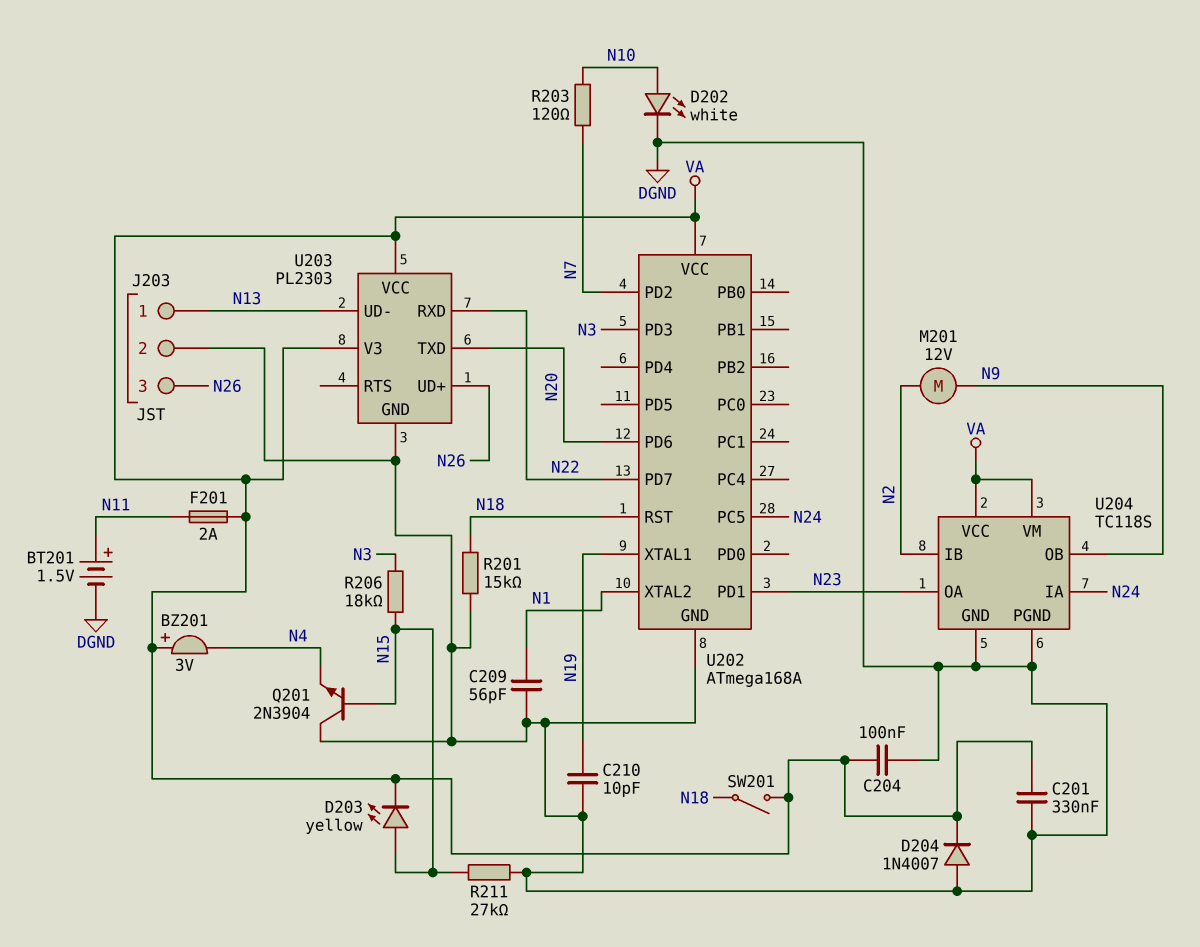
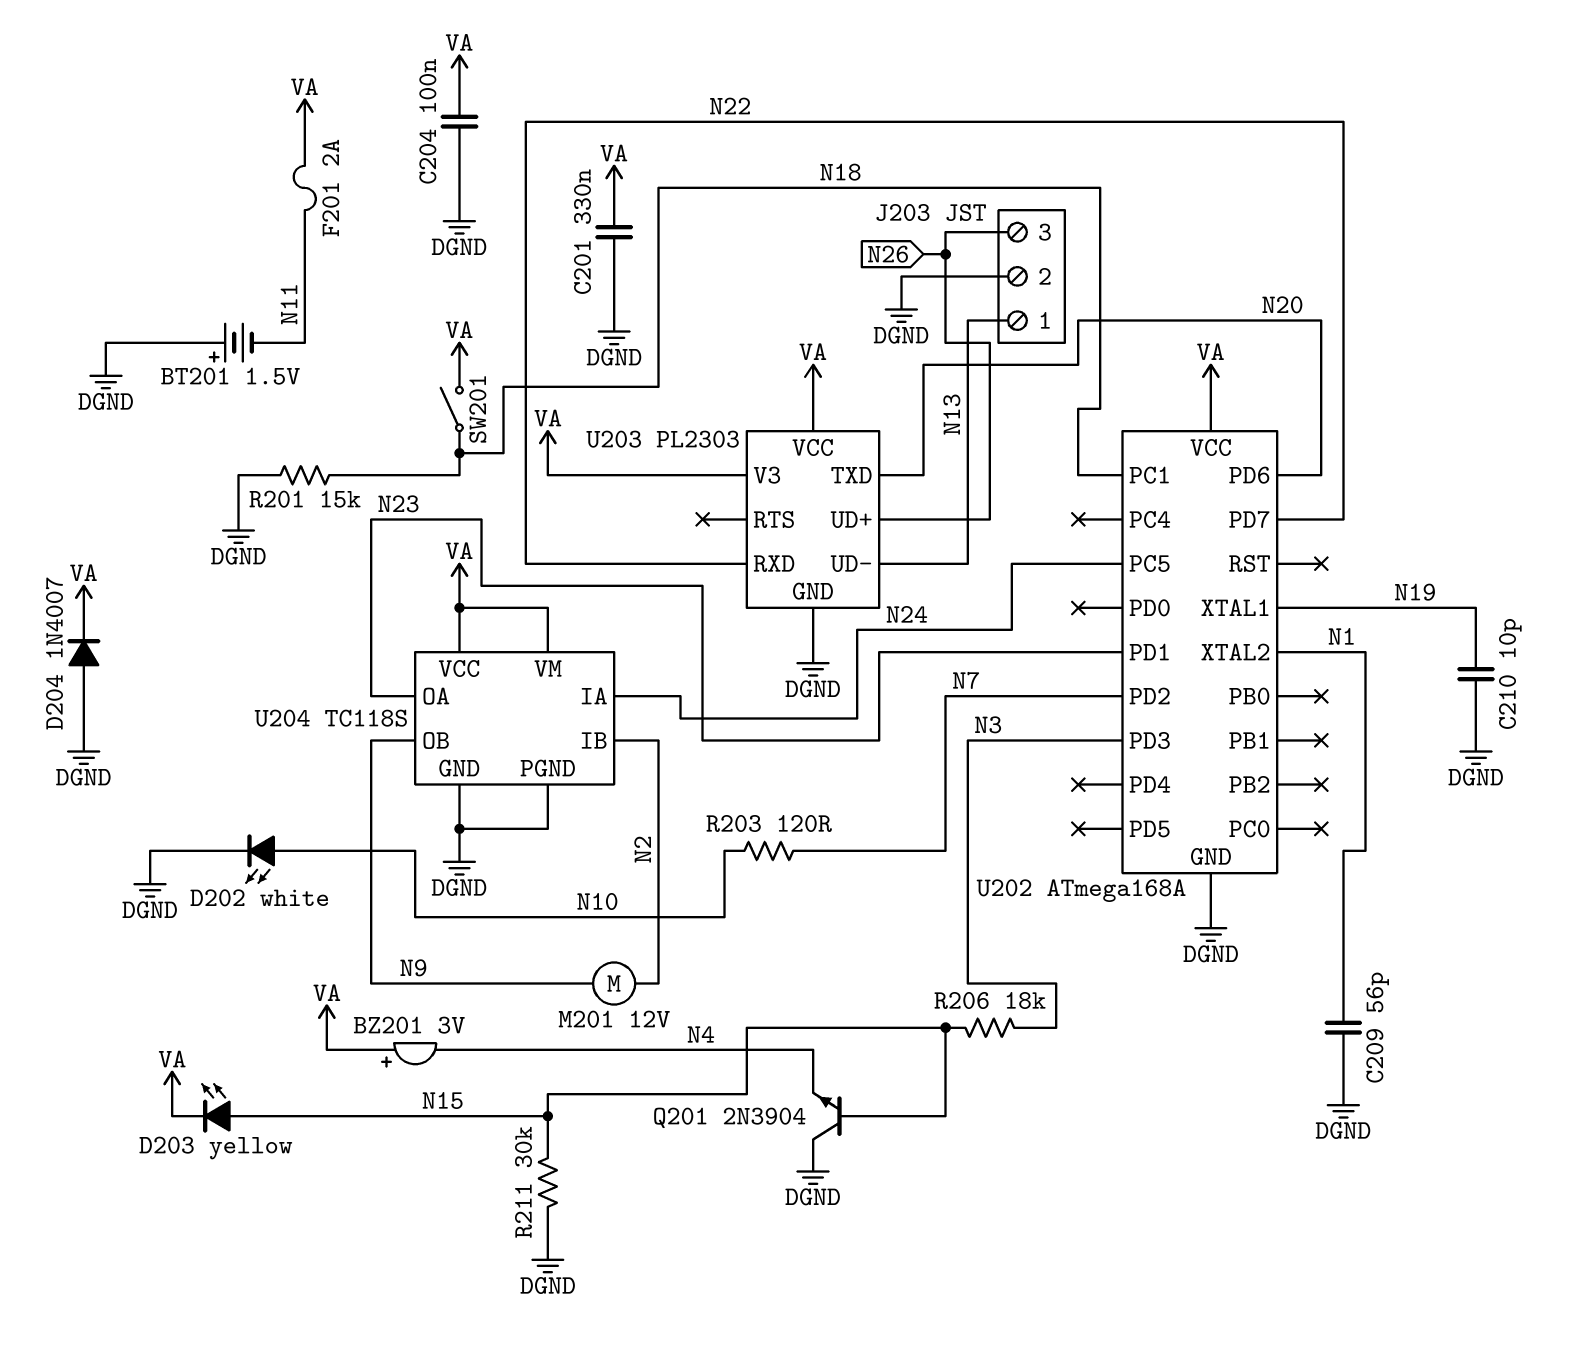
BT201: 1.5V (plus N11, minus DGND) -> 1.5V (plus DGND, minus N11)
R211: 27k (DGND, N15) -> 30k (DGND, N15)
U202 pin PC1: none -> N18
U202 pin RST: N18 -> none

